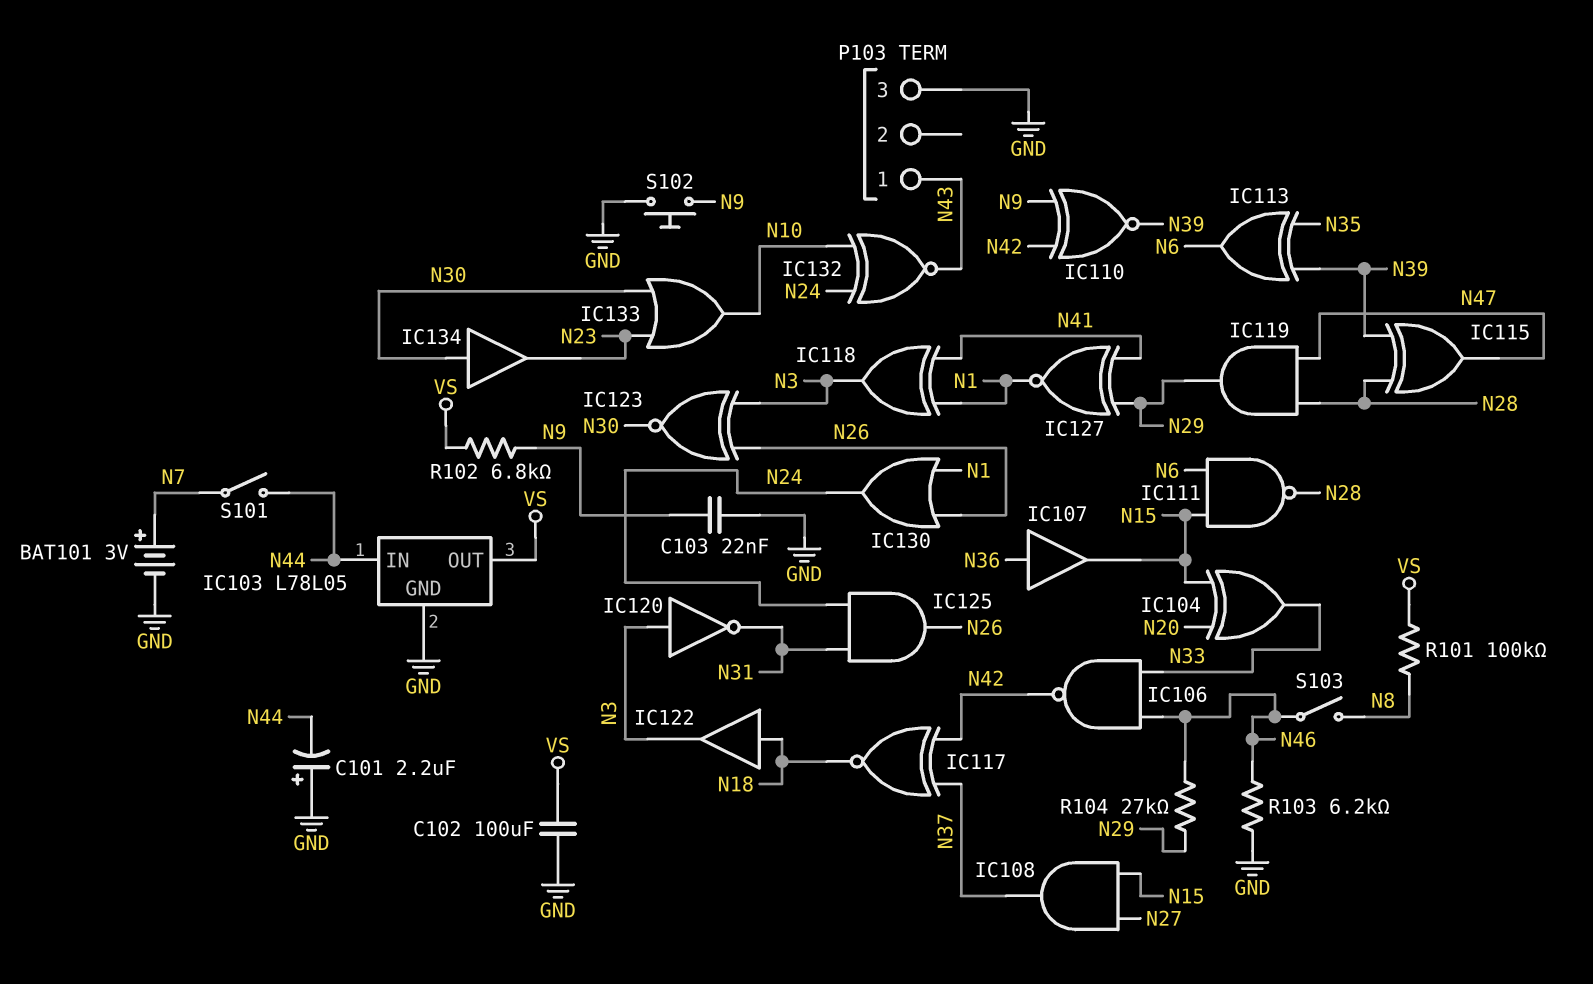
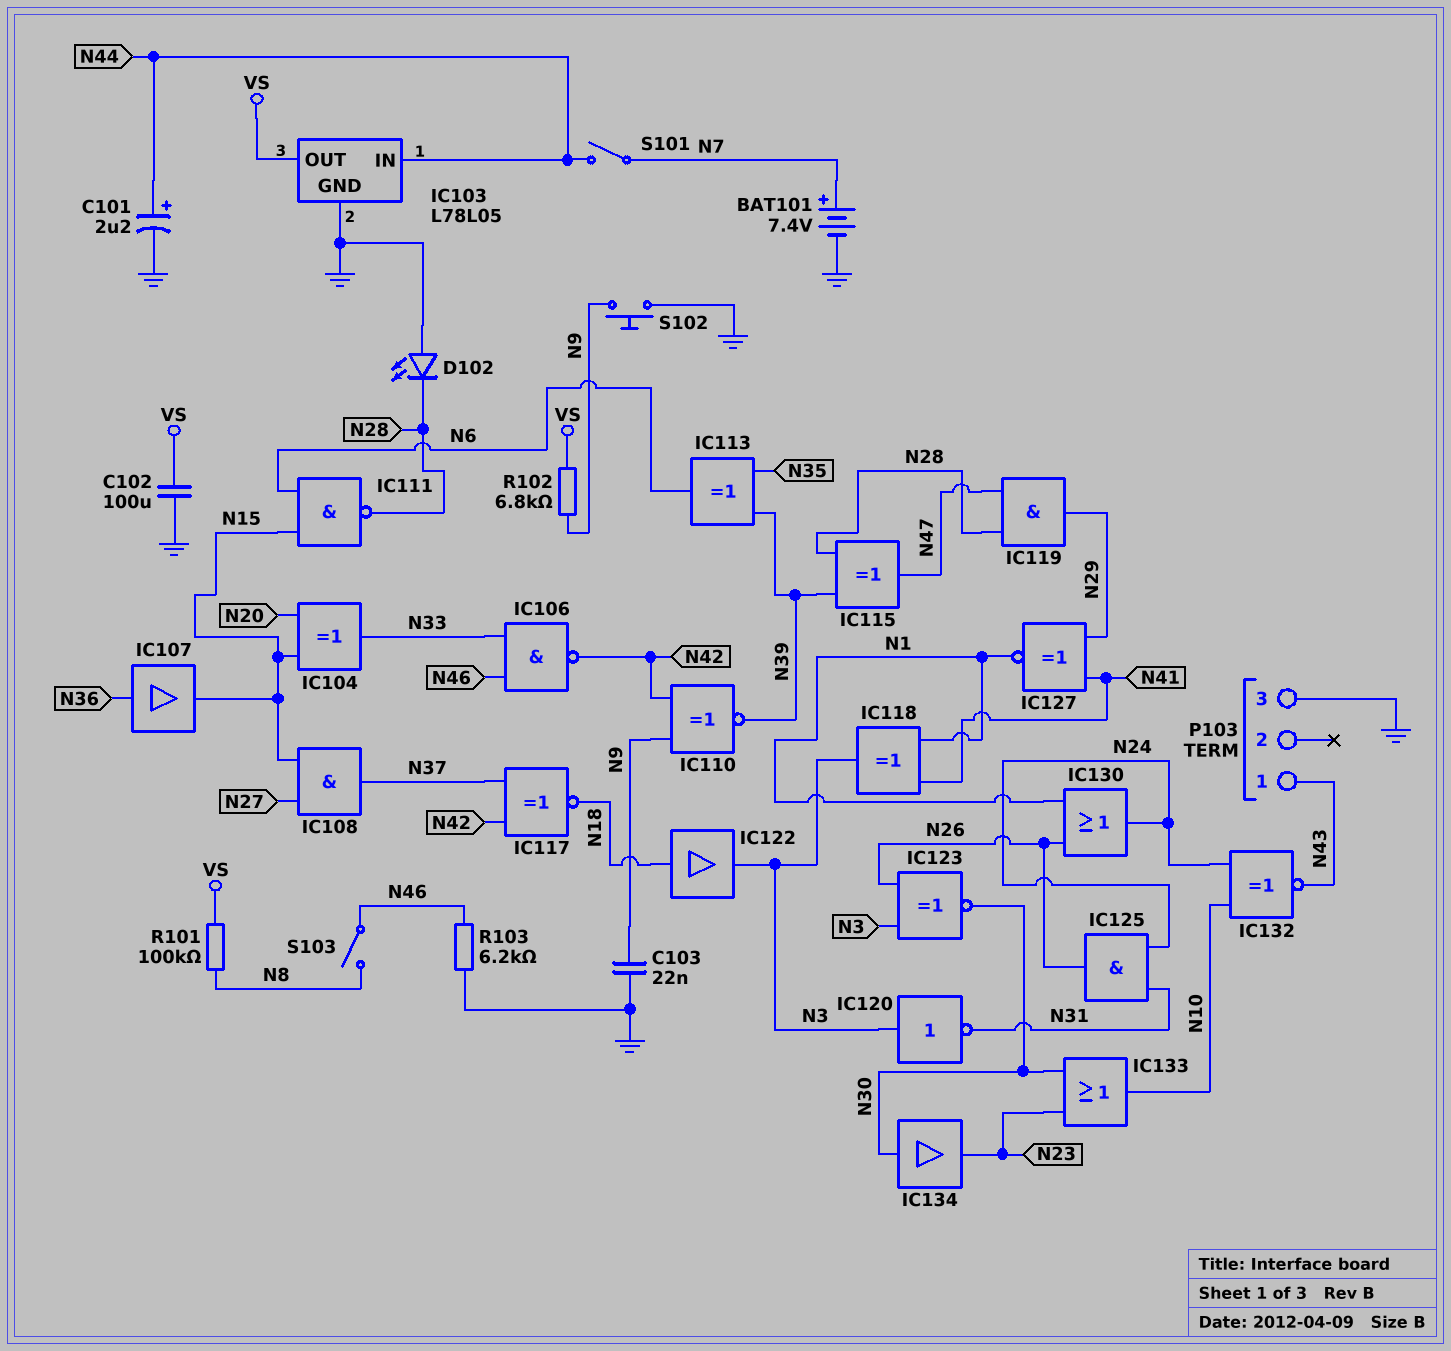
BAT101: 3V (plus N7, minus GND) -> 7.4V (plus N7, minus GND)
C101: 2.2uF (plus GND, minus N44) -> 2.2uF (plus N44, minus GND)
D102: none -> LED (A GND, K N28)
R104: 27k (N29, N46) -> none

